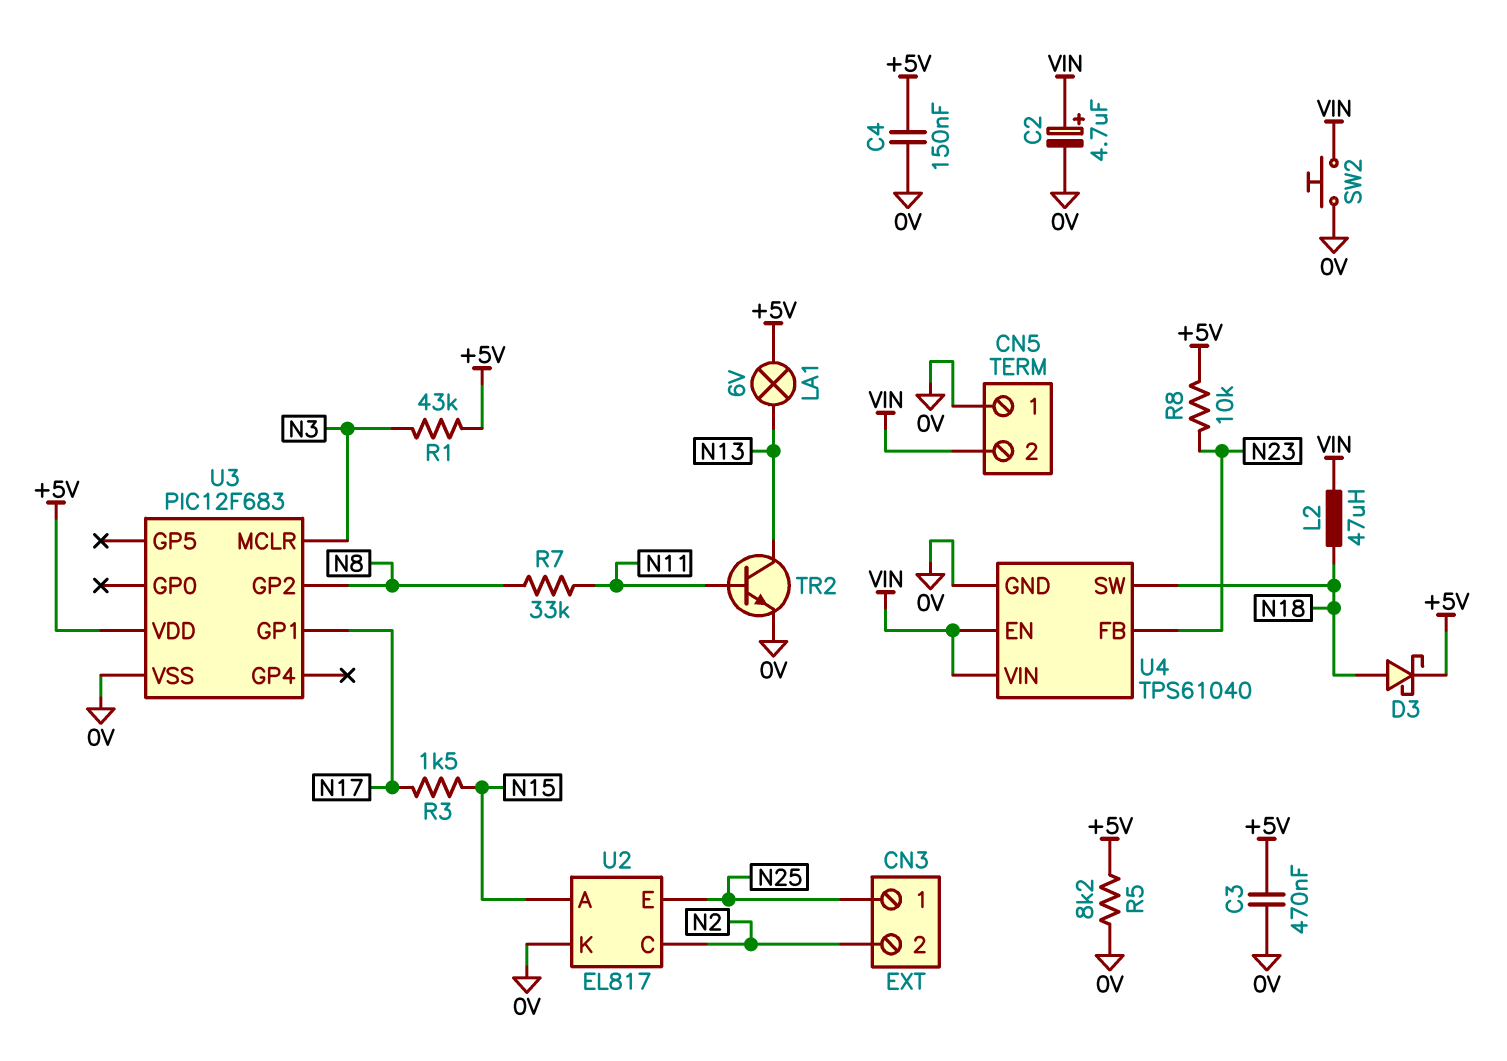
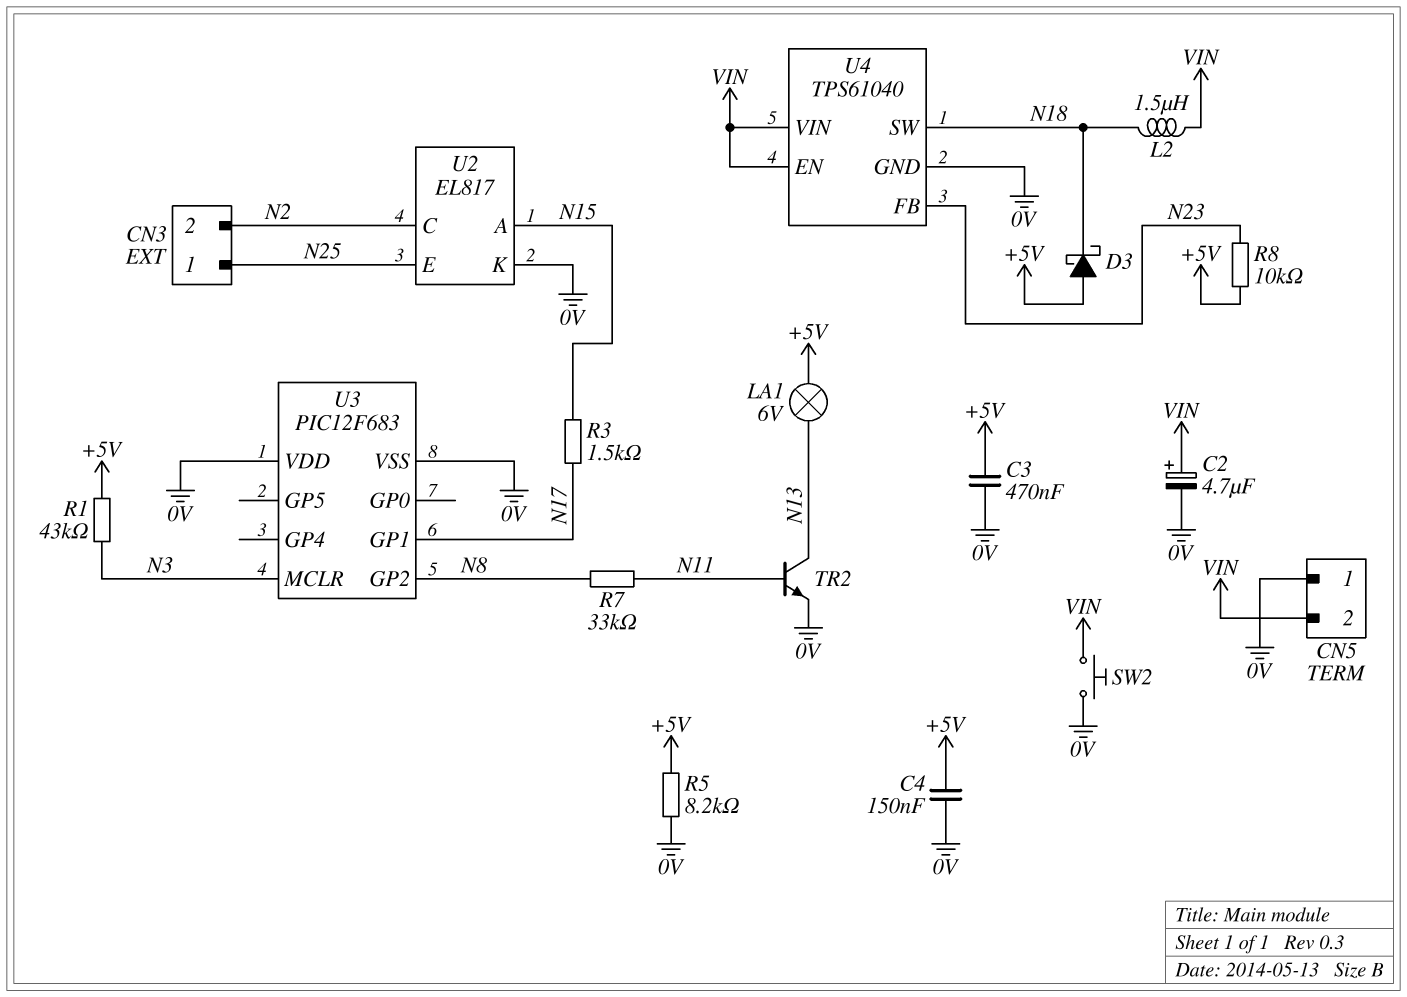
D3: schottky (A N18, K +5V) -> schottky (A +5V, K N18)
L2: 47uH (N18, VIN) -> 1.5uH (N18, VIN)
U3 pin VDD: +5V -> 0V

